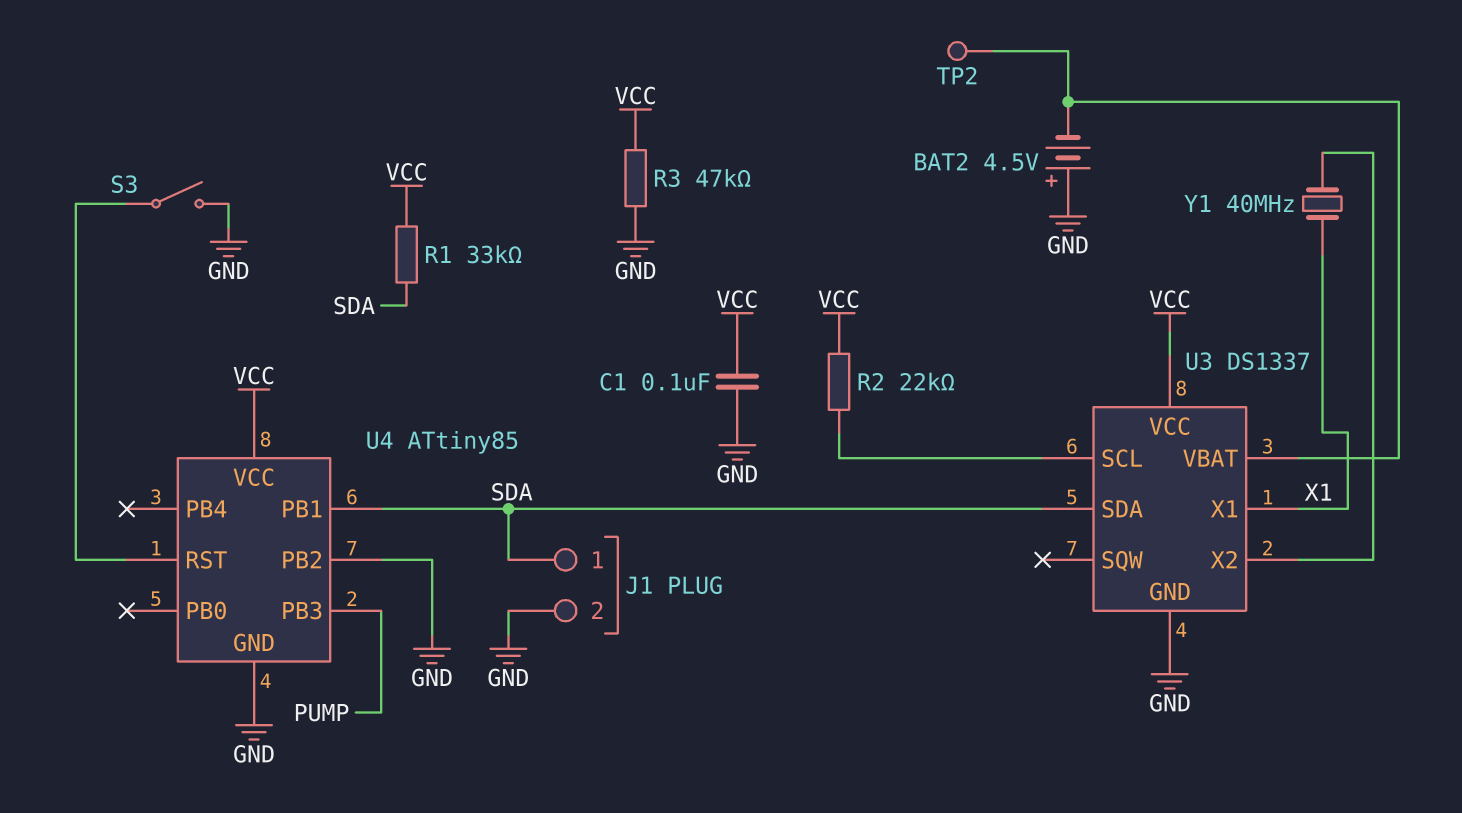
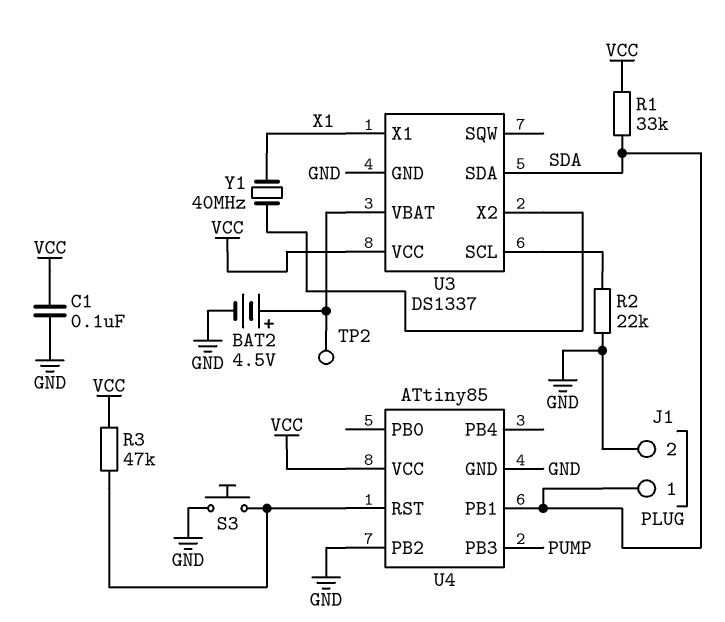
BAT2: 4.5V (plus GND, minus U3/VBAT) -> 4.5V (plus U3/VBAT, minus GND)
R2: 22k (U3/SCL, VCC) -> 22k (GND, U3/SCL)
R3: 47k (GND, VCC) -> 47k (U4/RST, VCC)
S3: switch (GND, U4/RST) -> button (GND, U4/RST)

